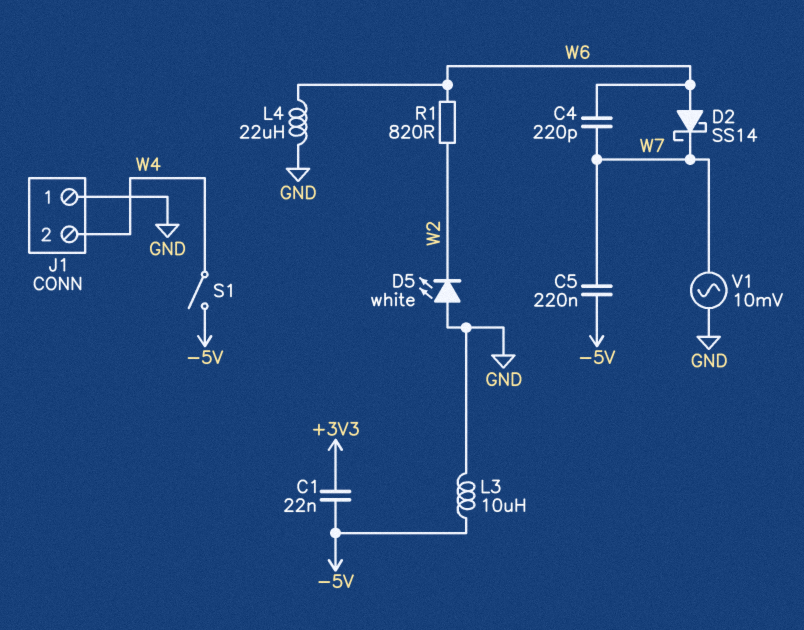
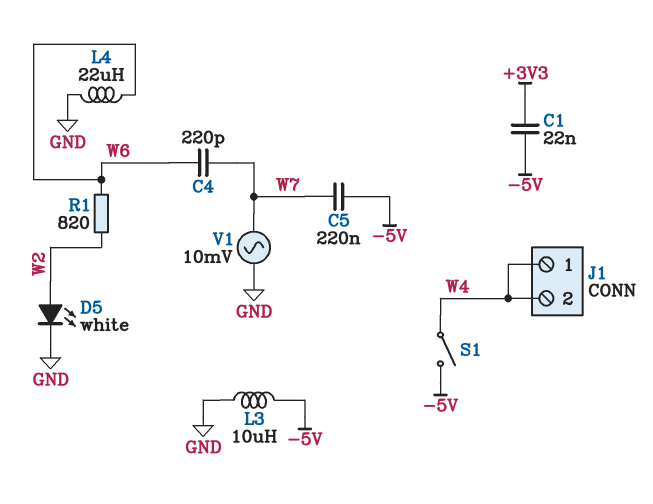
D2: schottky SS14 (A W6, K W7) -> none
D5: LED white (A GND, K W2) -> LED white (A W2, K GND)
J1 pin 1: GND -> W4

